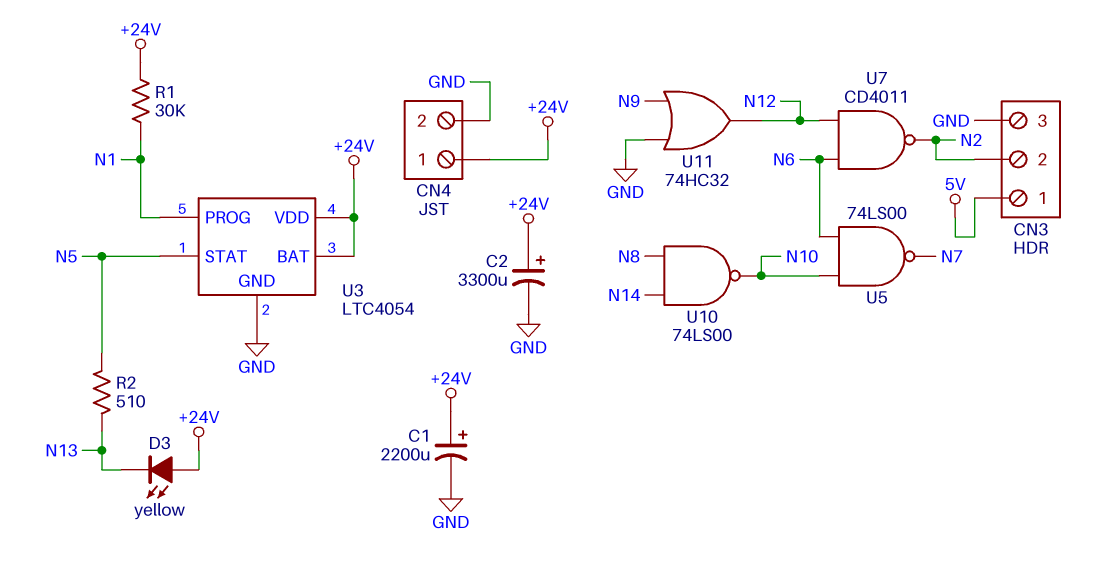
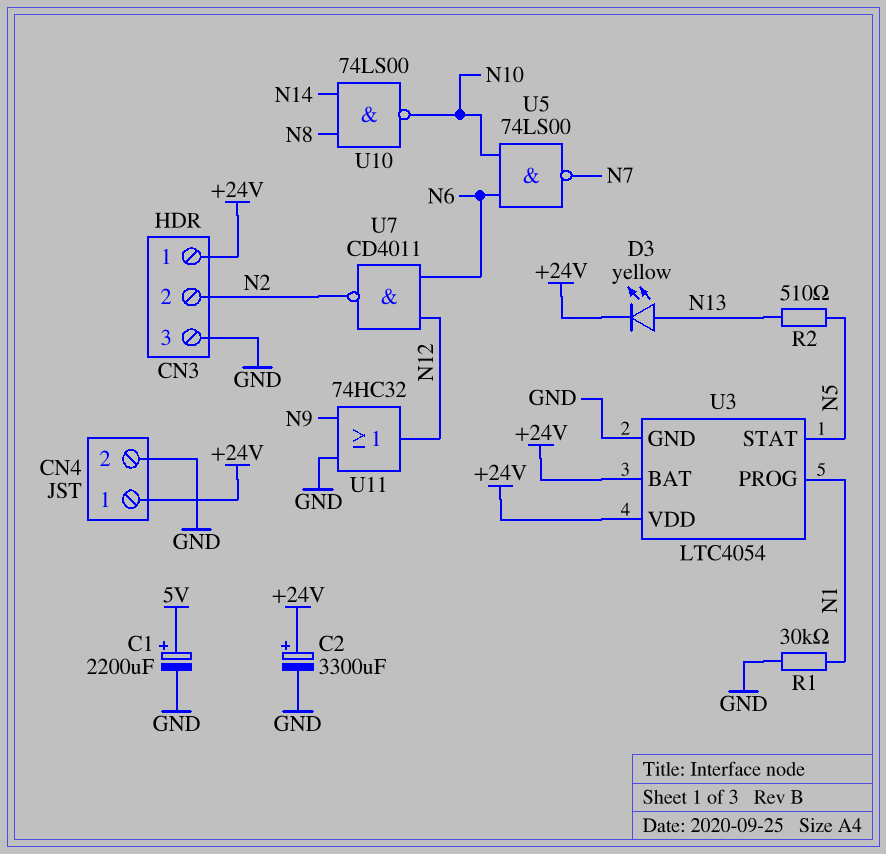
C1: 2200uF (plus +24V, minus GND) -> 2200uF (plus 5V, minus GND)
CN3 pin 1: 5V -> +24V
D3: LED yellow (A +24V, K N13) -> LED yellow (A N13, K +24V)
R1: 30k (+24V, N1) -> 30k (GND, N1)

